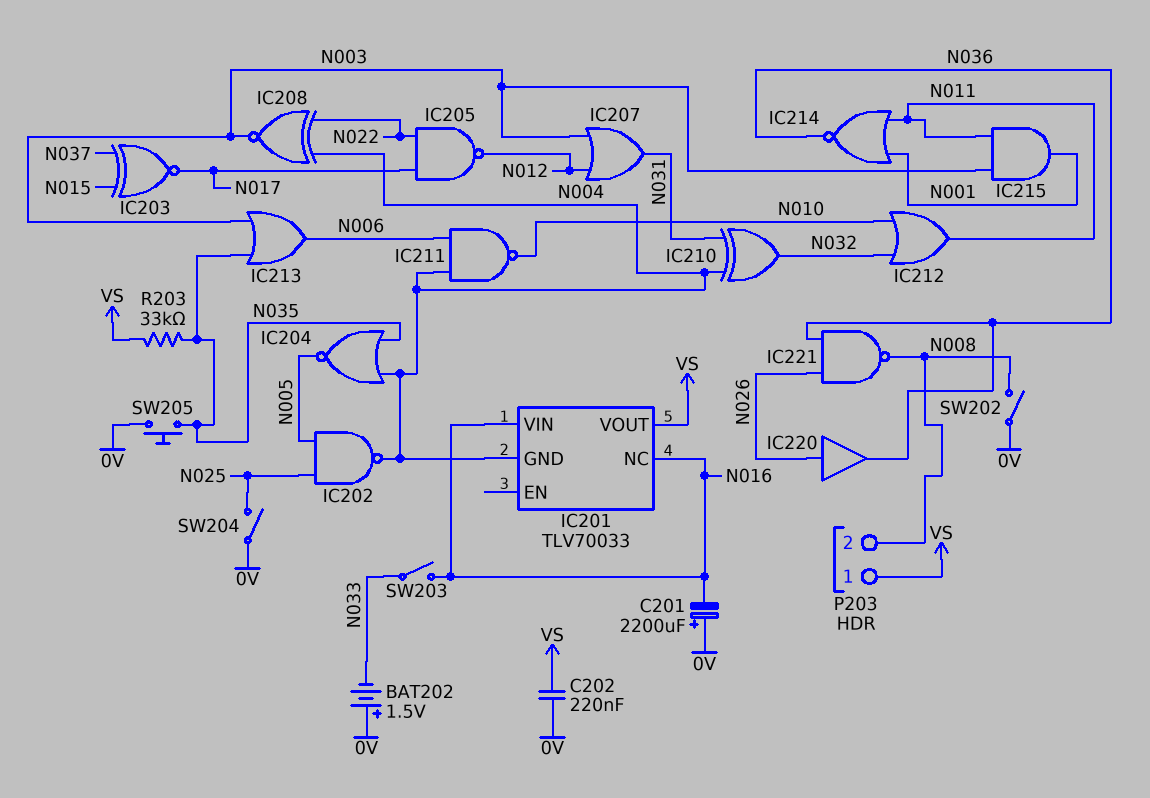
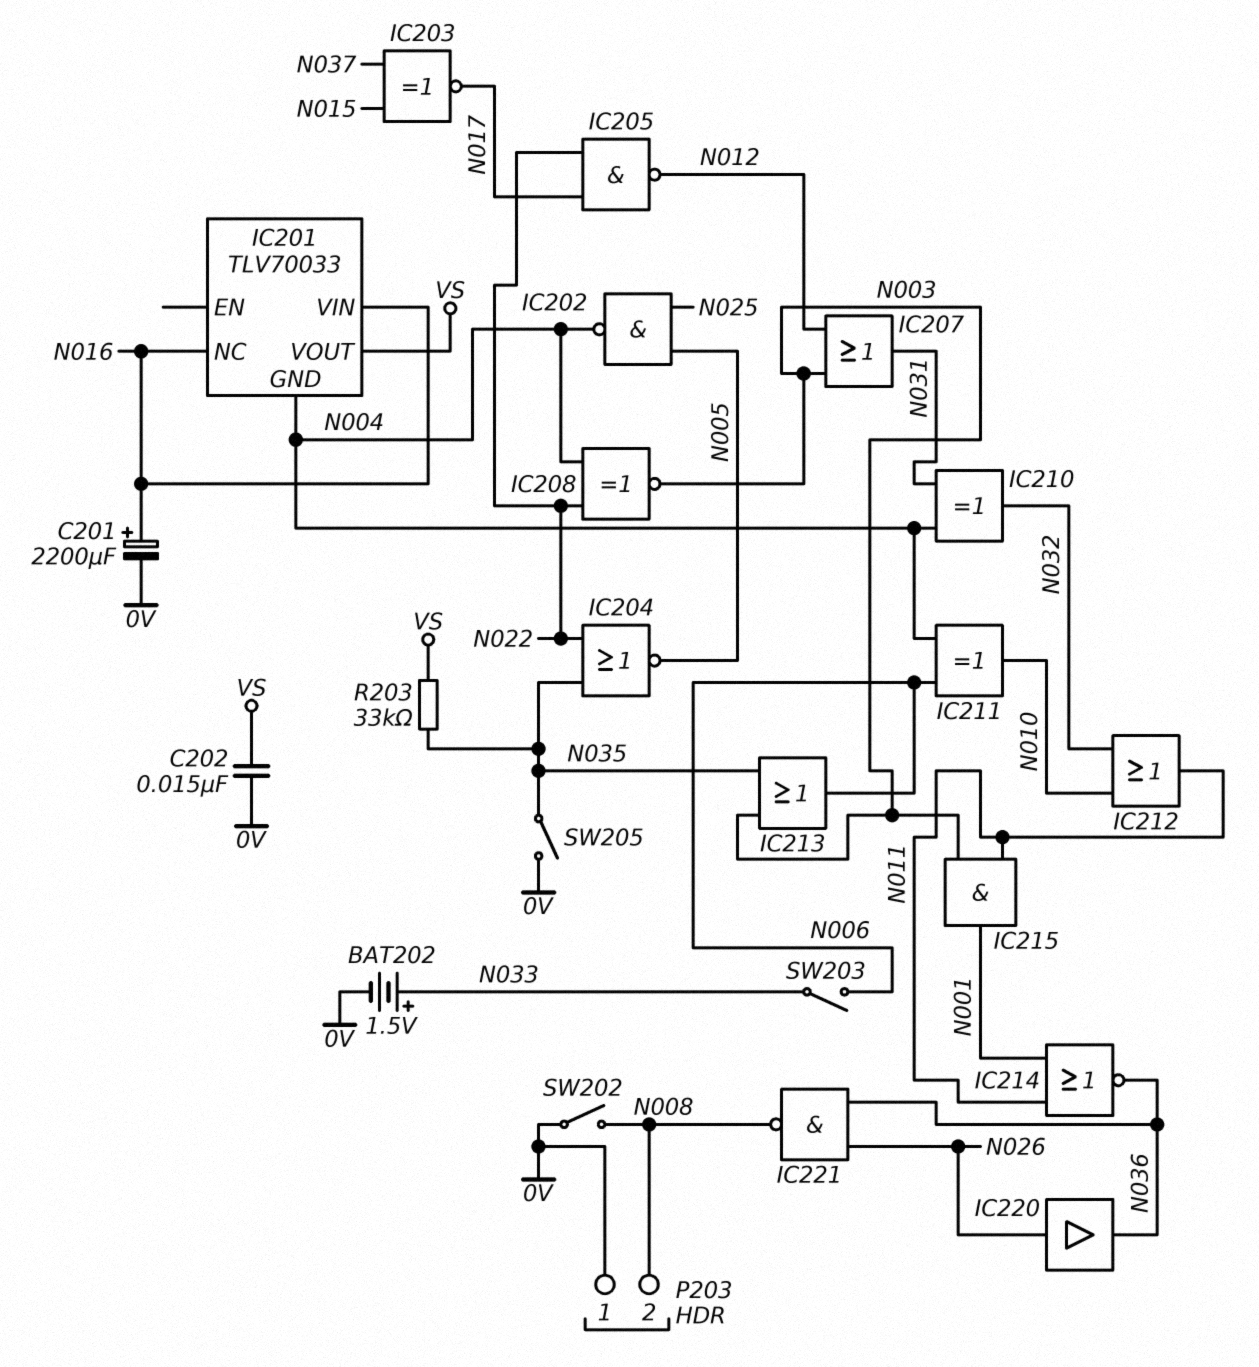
BAT202: 1.5V (plus 0V, minus N033) -> 1.5V (plus N033, minus 0V)
C201: 2200uF (plus 0V, minus N016) -> 2200uF (plus N016, minus 0V)
C202: 220nF (0V, VS) -> 15nF (0V, VS)
IC204: NOR (in N004, in N035, out N005) -> NOR (in N022, in N035, out N005)
IC211: NAND (in N004, in N006, out N010) -> XOR (in N004, in N006, out N010)
P203 pin 1: VS -> 0V
SW203: switch (N016, N033) -> switch (N006, N033)
SW204: switch (0V, N025) -> none
SW205: button (0V, N035) -> switch (0V, N035)

